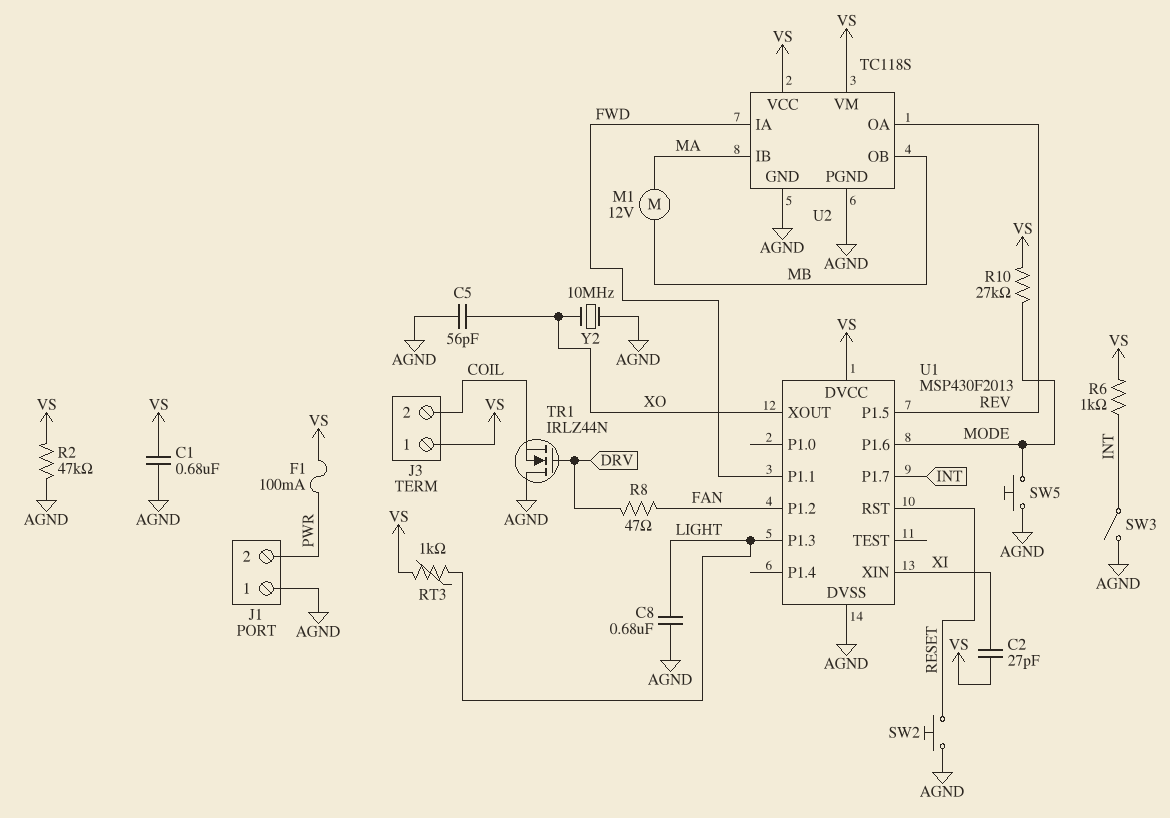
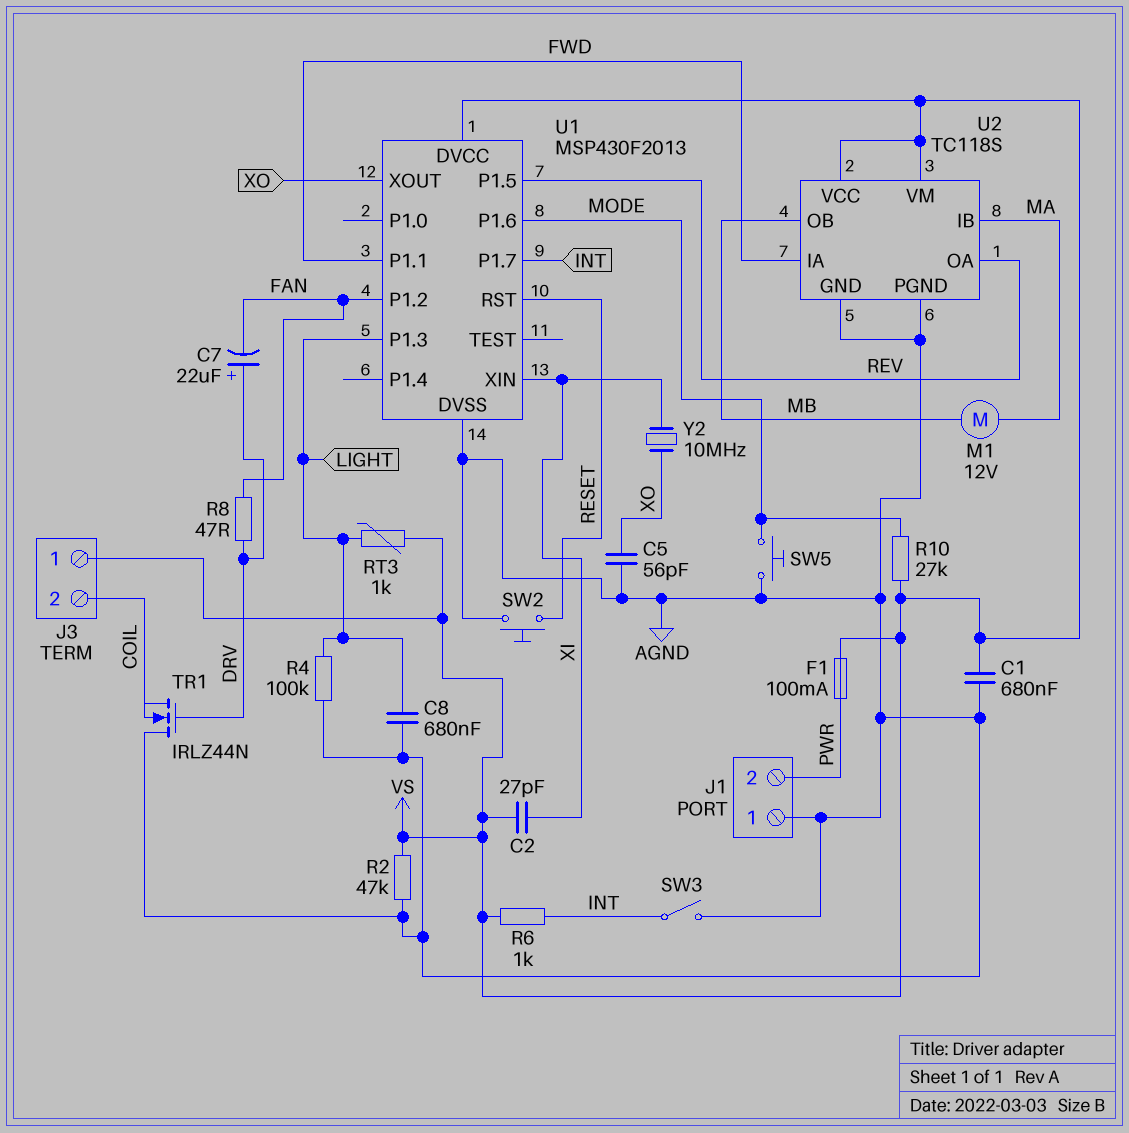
C7: none -> 22uF (plus DRV, minus FAN)
R4: none -> 100k (AGND, LIGHT)
Y2: 10MHz (AGND, XO) -> 10MHz (XI, XO)

